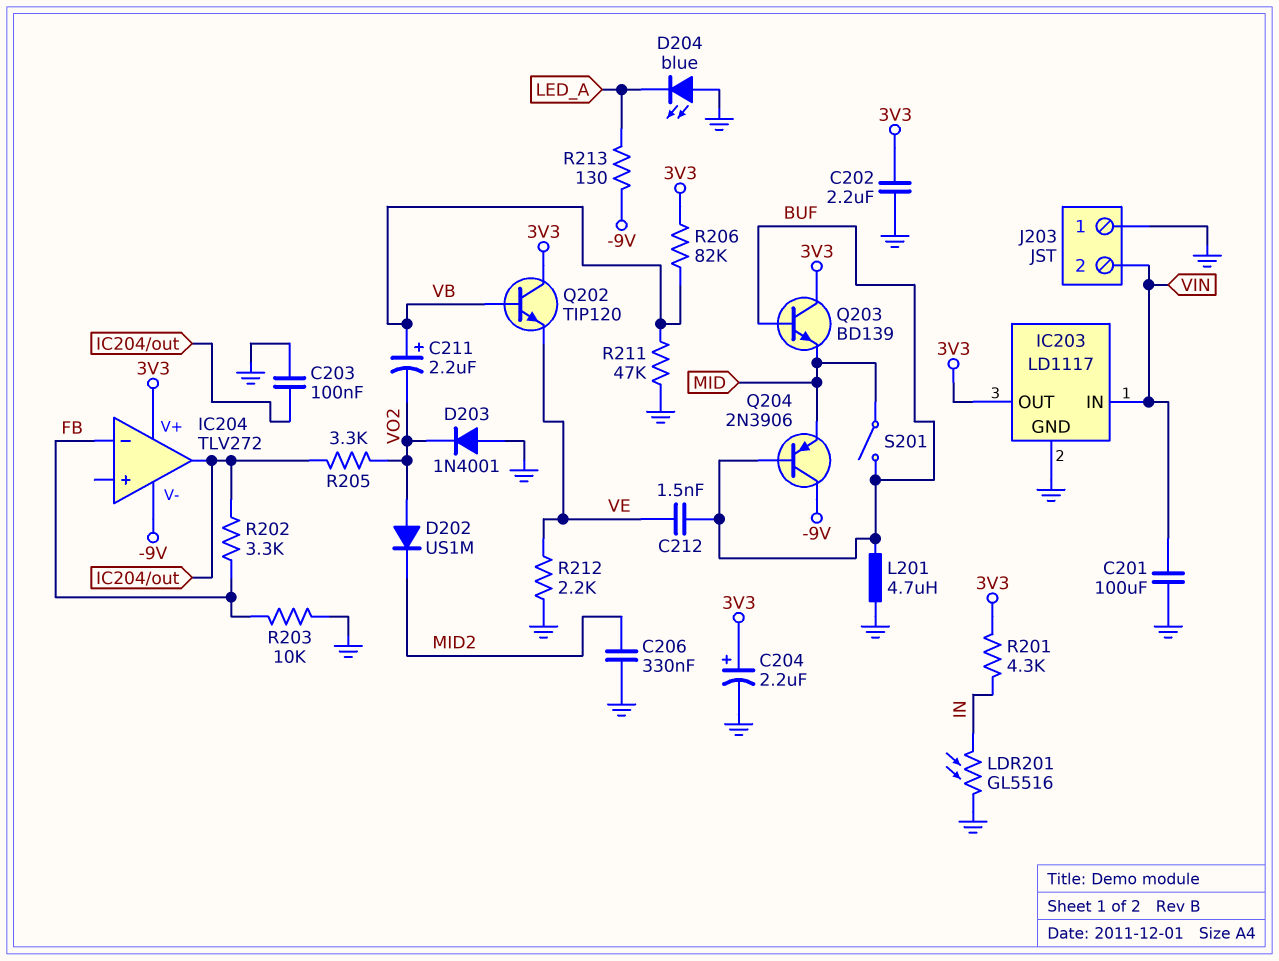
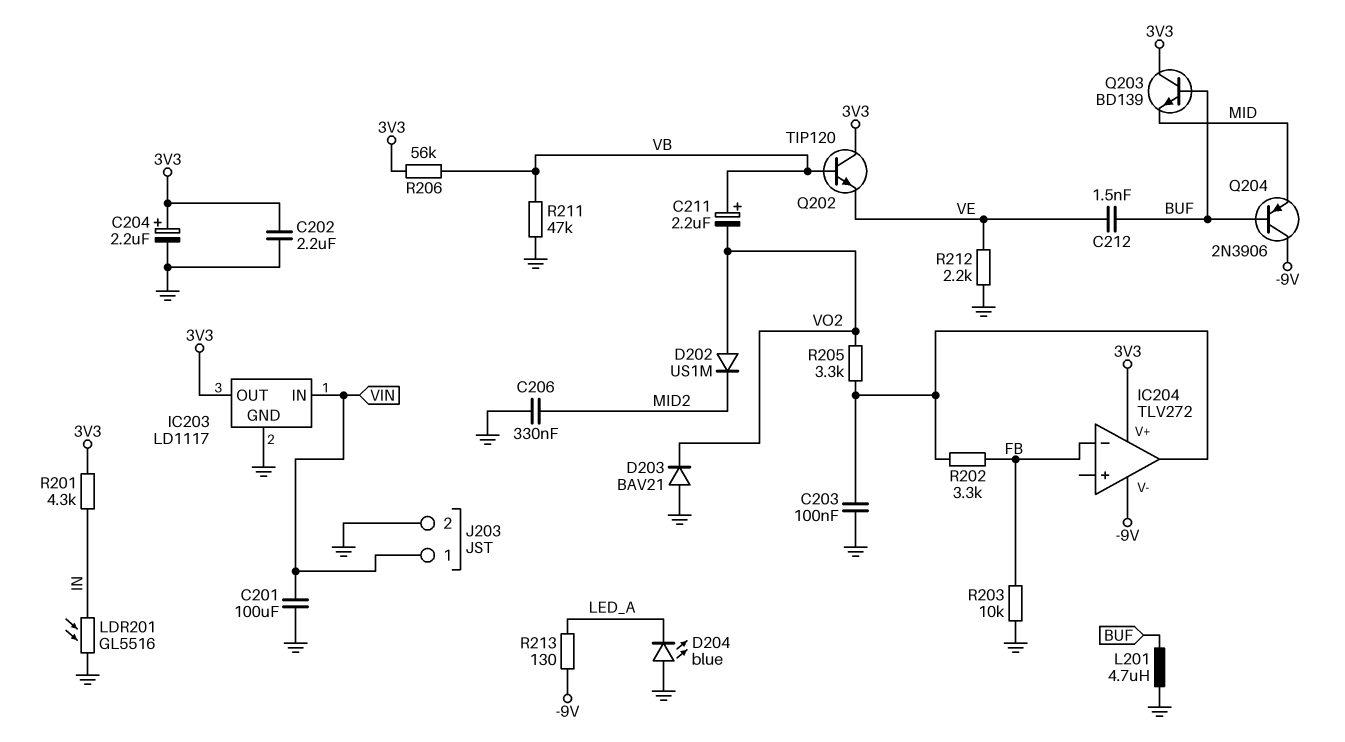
D203: diode 1N4001 (A GND, K VO2) -> diode BAV21 (A GND, K VO2)
J203 pin 1: GND -> VIN
J203 pin 2: VIN -> GND
R206: 82k (3V3, VB) -> 56k (3V3, VB)
S201: switch (BUF, MID) -> none

